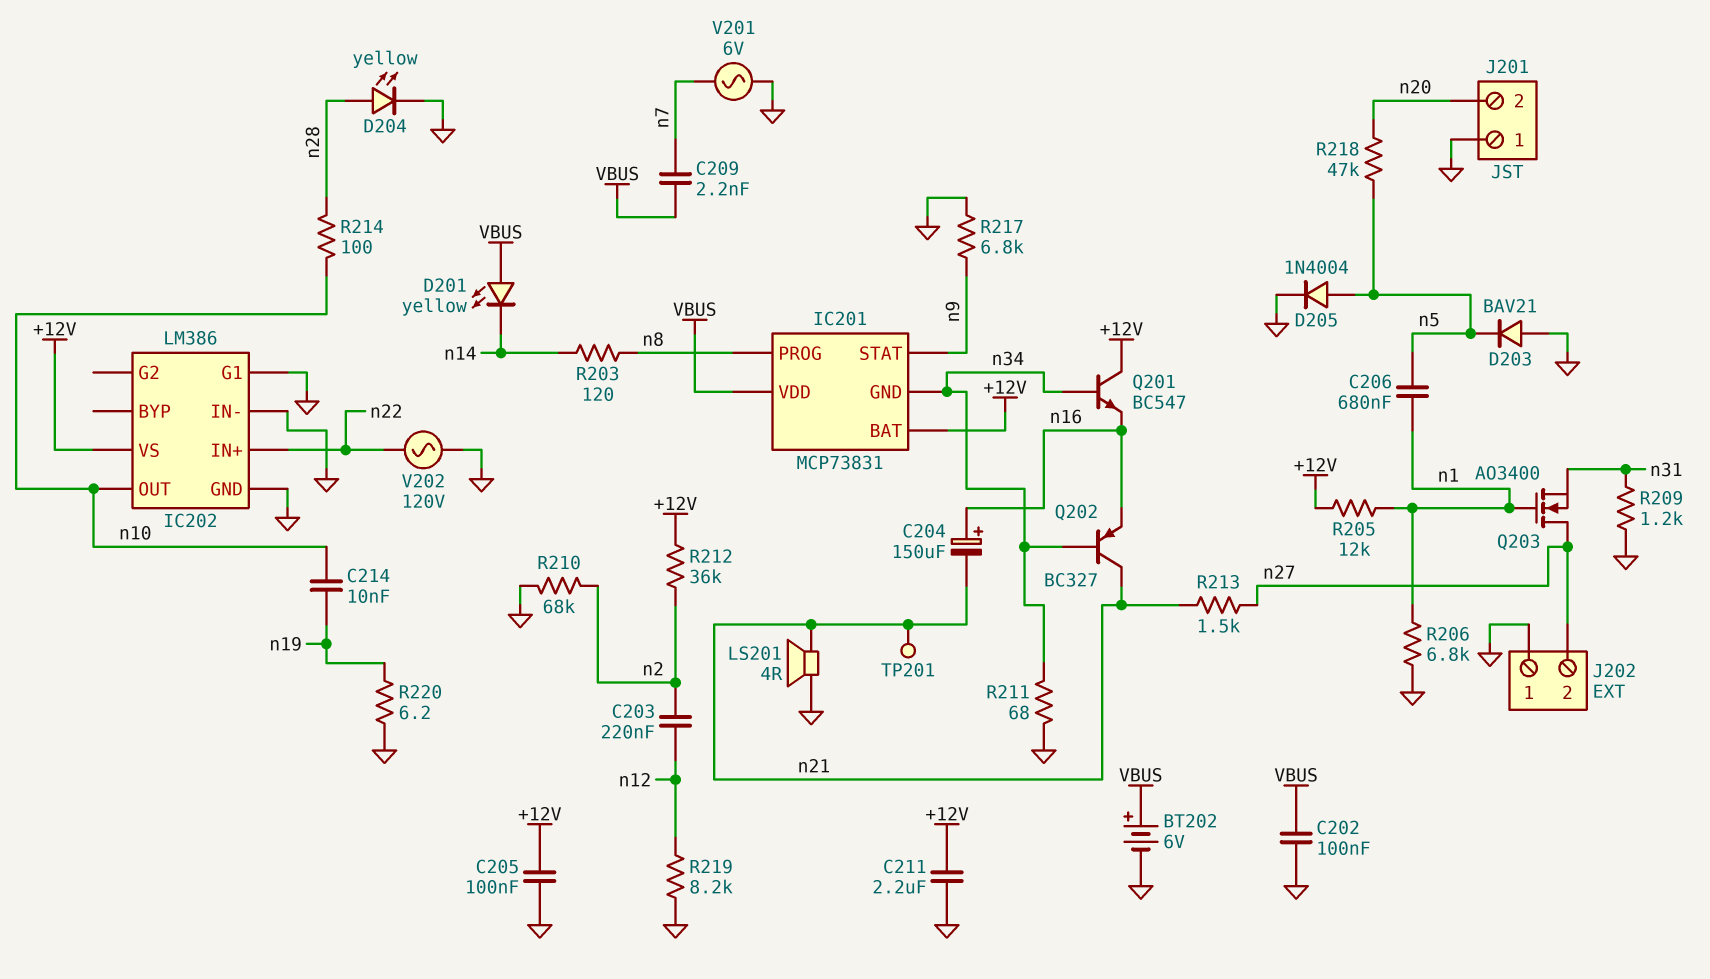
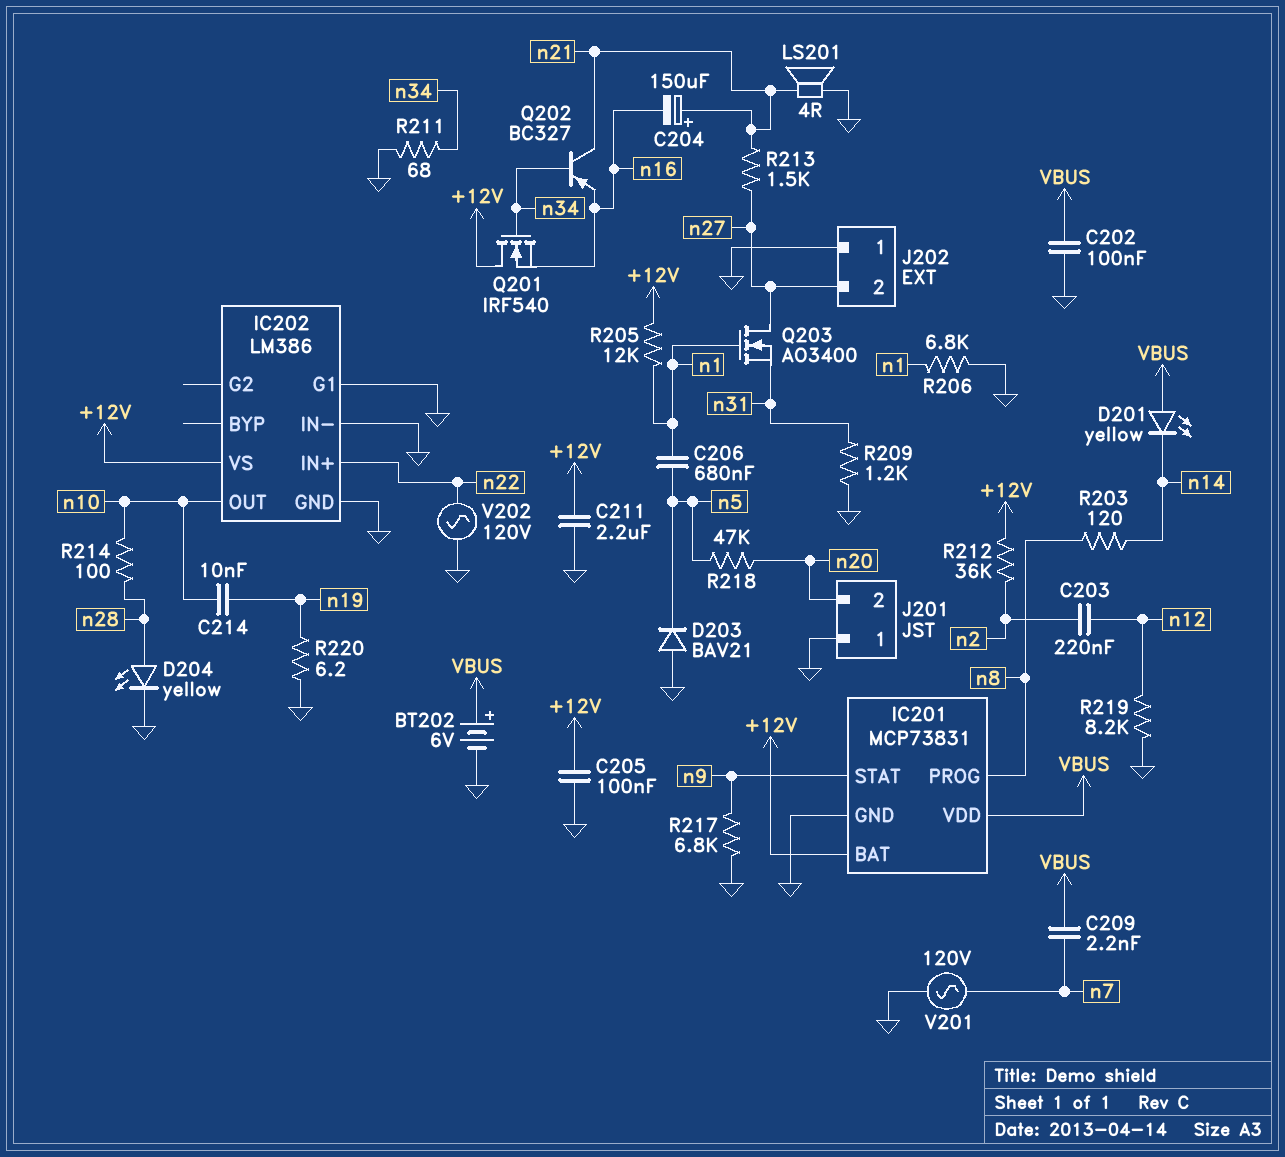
C204: 150uF (plus n16, minus n21) -> 150uF (plus n21, minus n16)
D205: diode 1N4004 (A n5, K GND) -> none
IC201 pin GND: n34 -> GND
Q201: NPN BC547 (B n34, C +12V, E n16) -> NMOS IRF540 (G n34, D +12V, S n16)
R210: 68k (GND, n2) -> none
TP201: test point (n21) -> none
V201: AC 6V (GND, n7) -> AC 120V (GND, n7)

